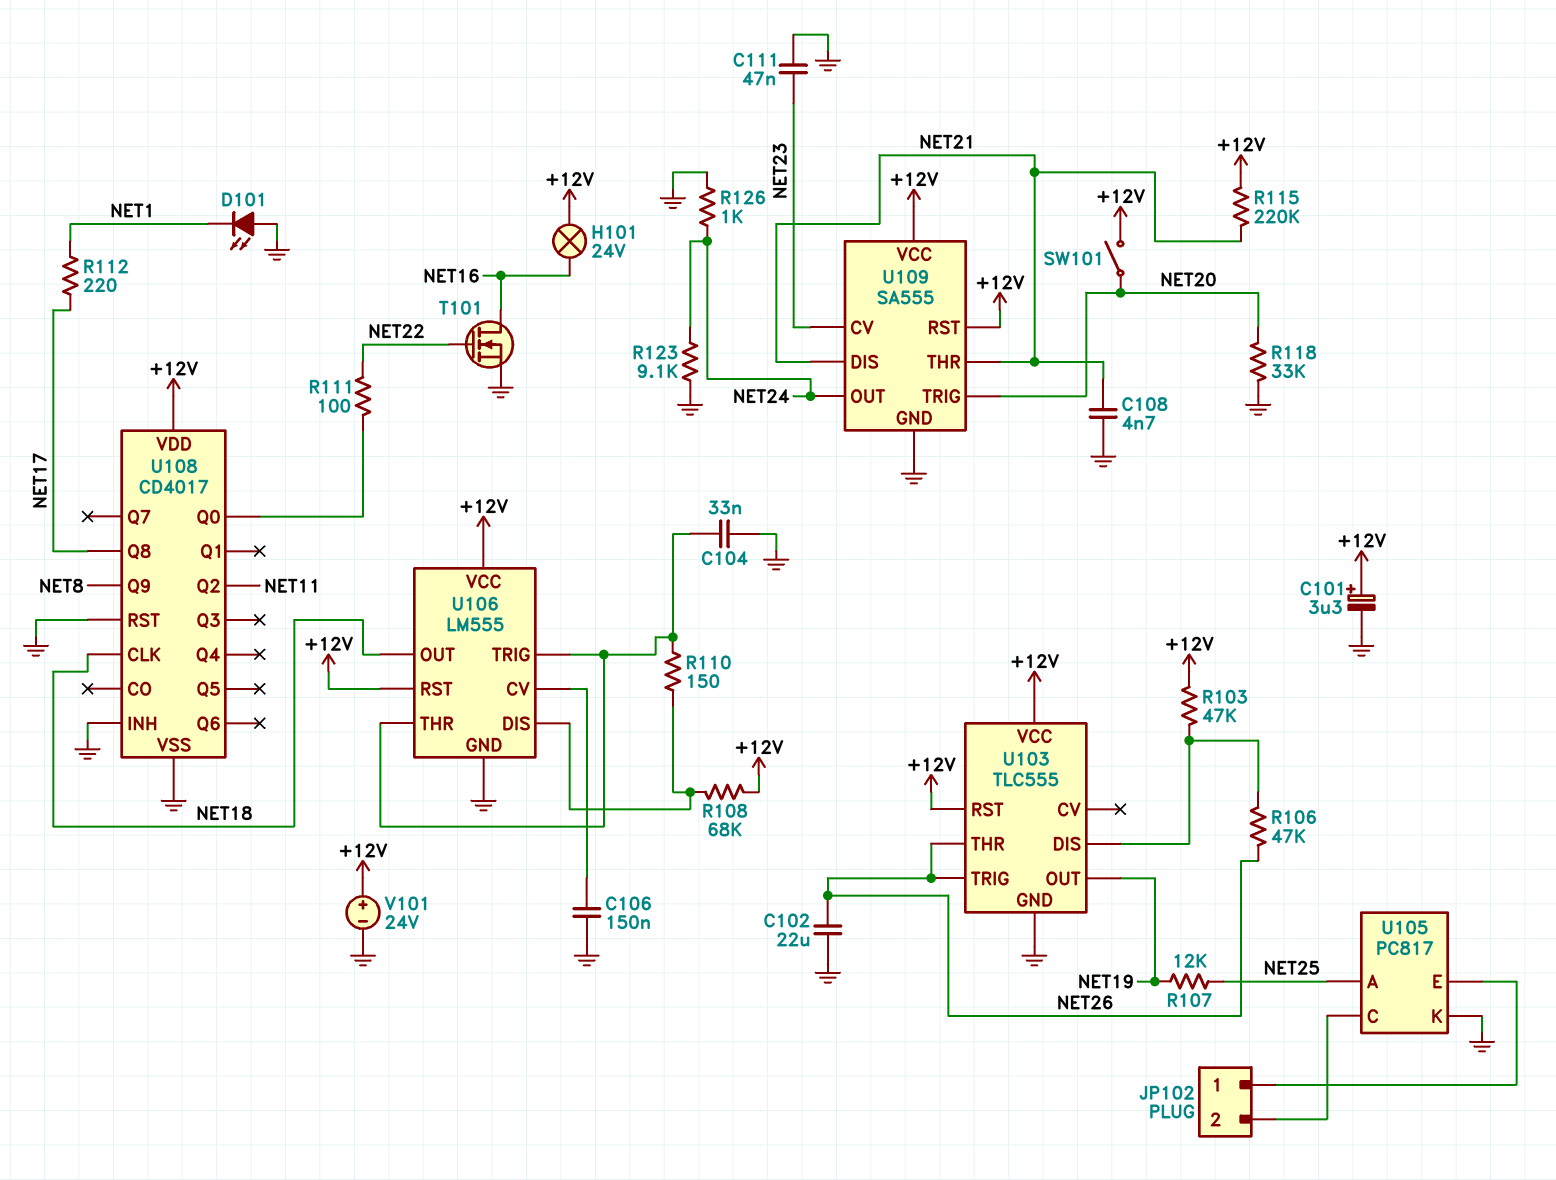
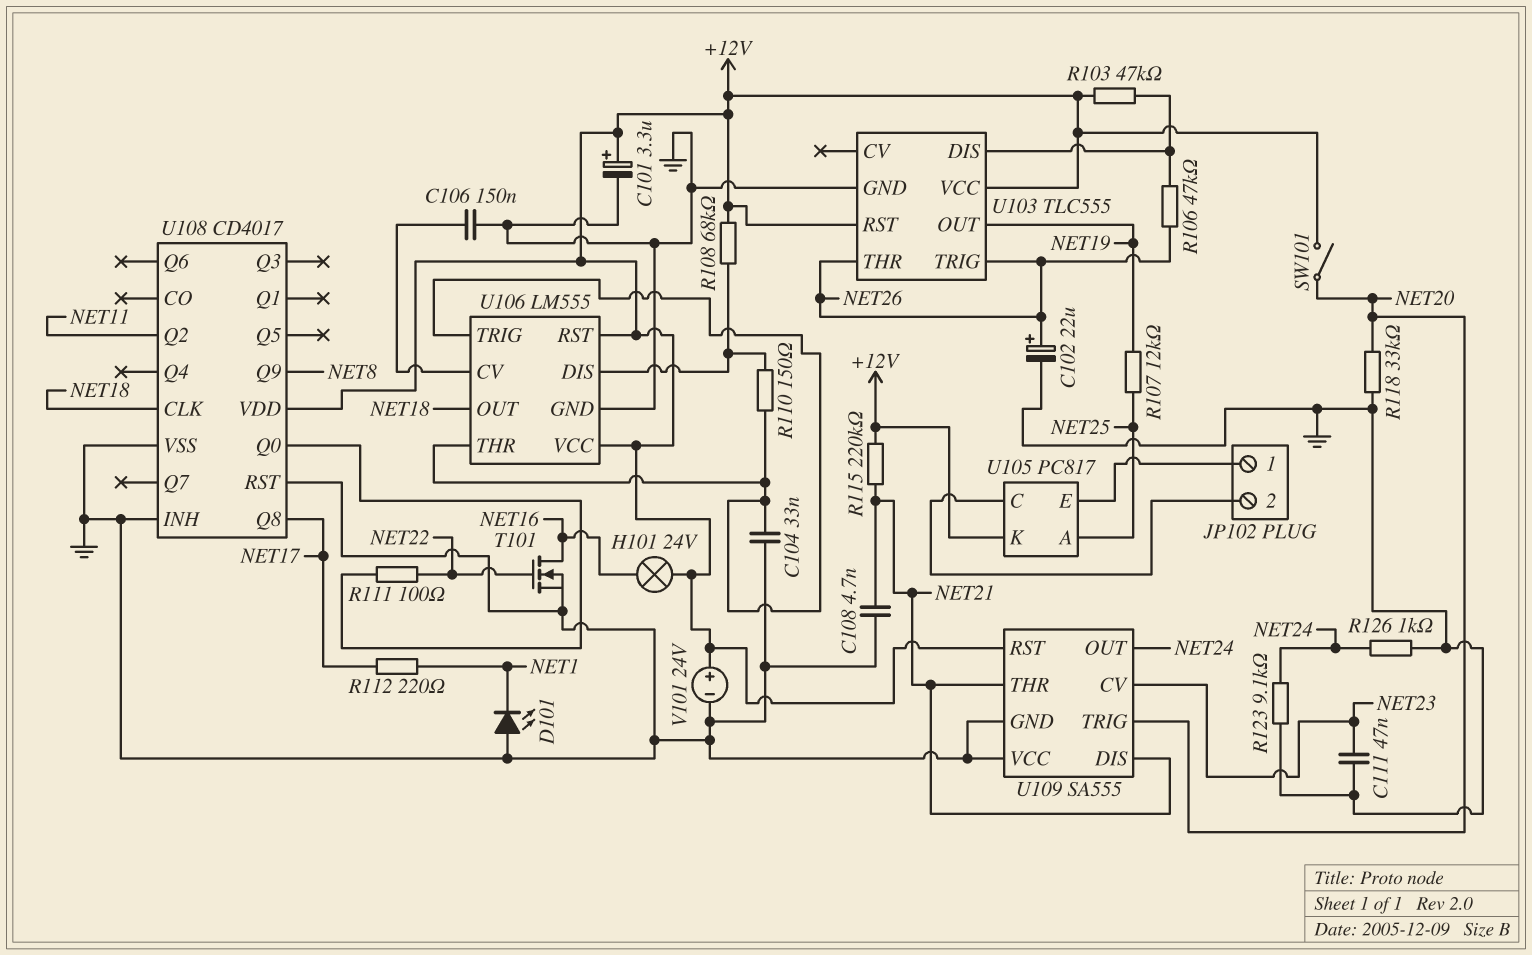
C102: 22uF (GND, NET26) -> 22uF (plus NET26, minus GND)
U105 pin K: GND -> +12V
U109 pin VCC: +12V -> GND

